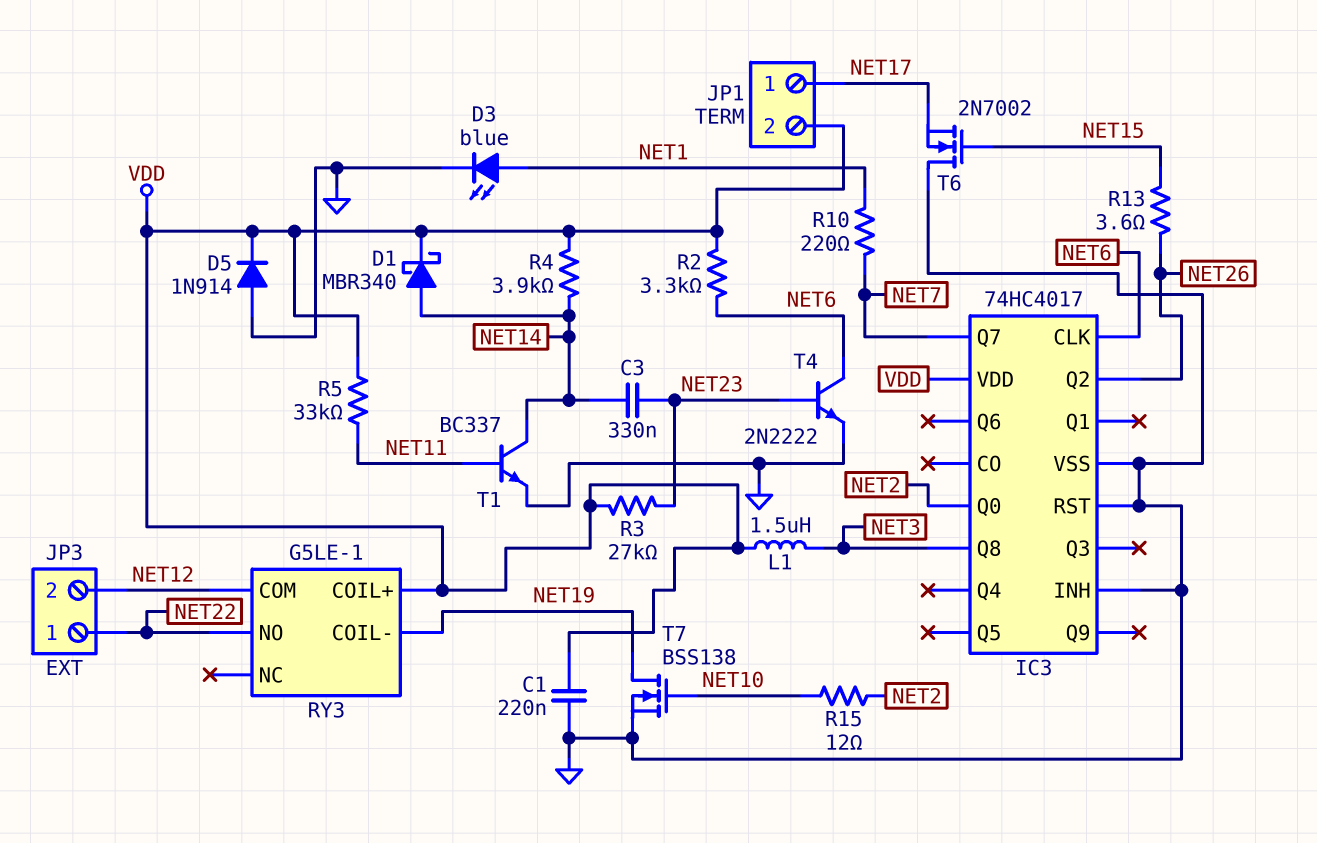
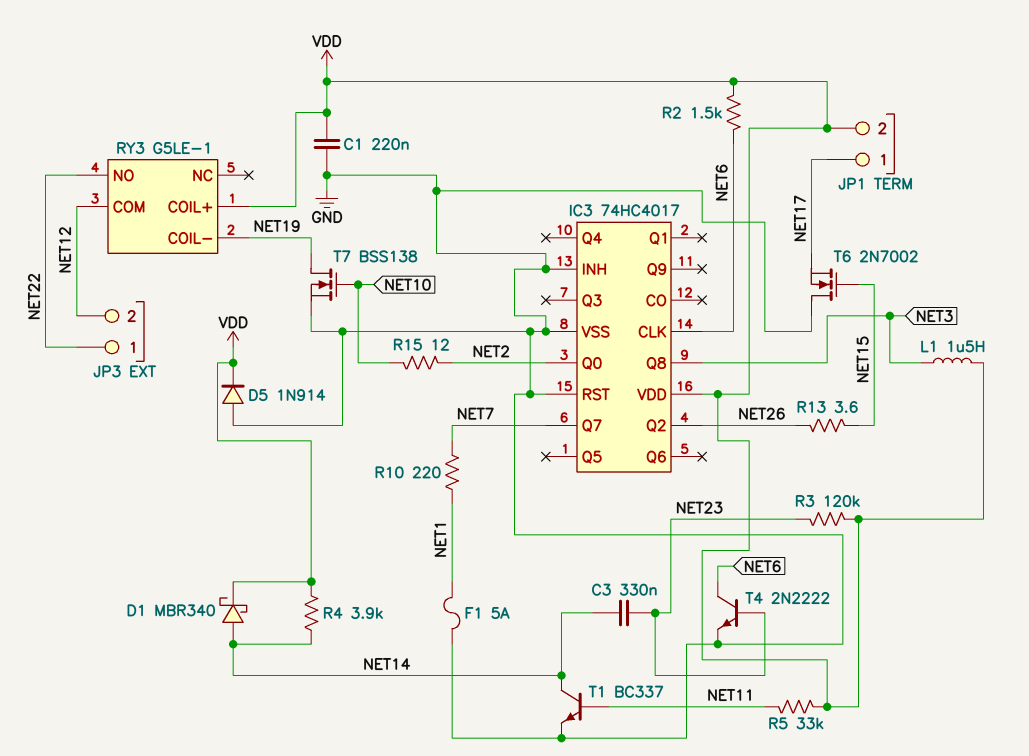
D3: LED blue (A NET1, K GND) -> none
F1: none -> 5A (GND, NET1)
R2: 3.3k (NET6, VDD) -> 1.5k (NET6, VDD)
R3: 27k (NET23, VDD) -> 120k (NET23, VDD)

